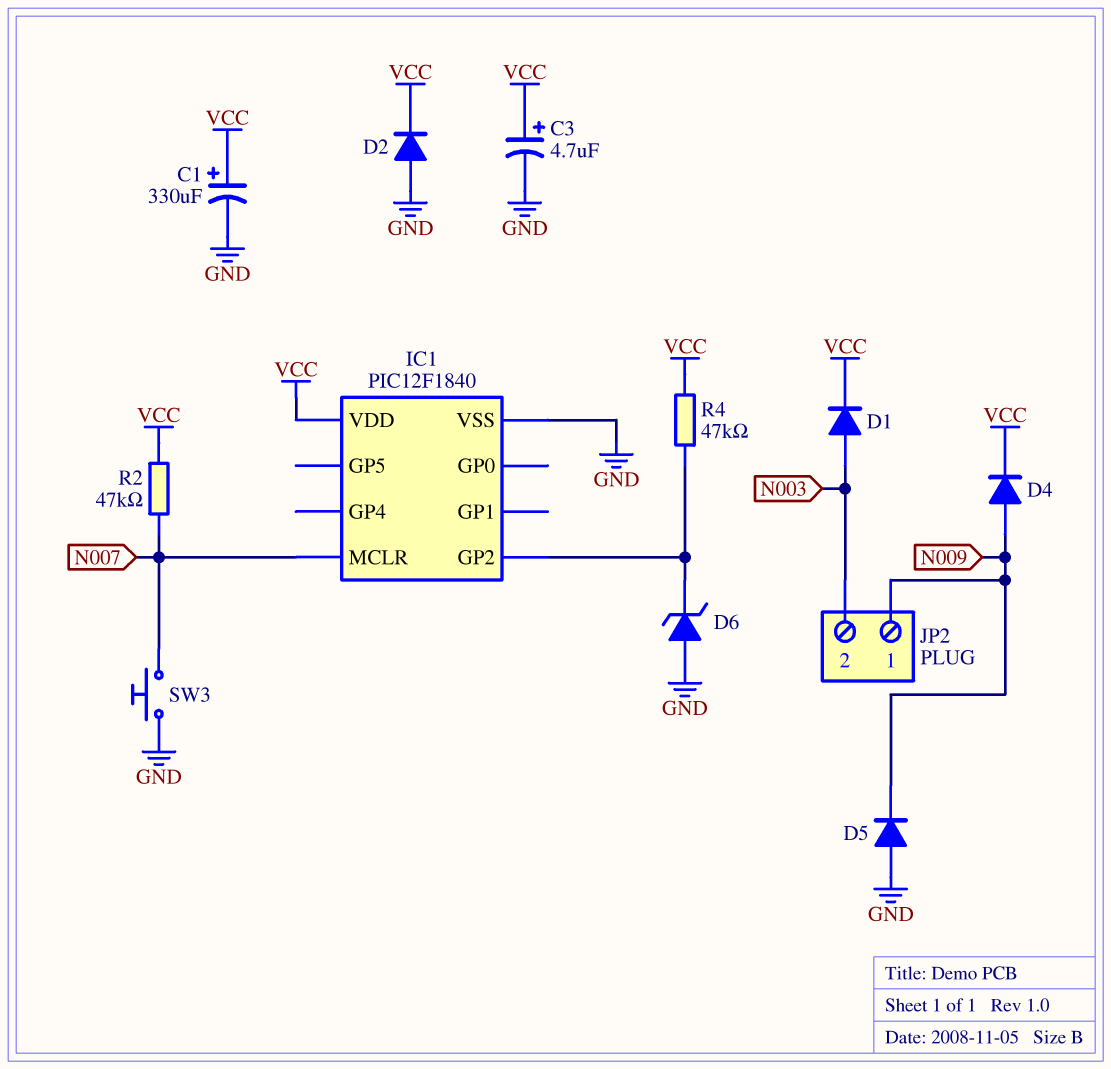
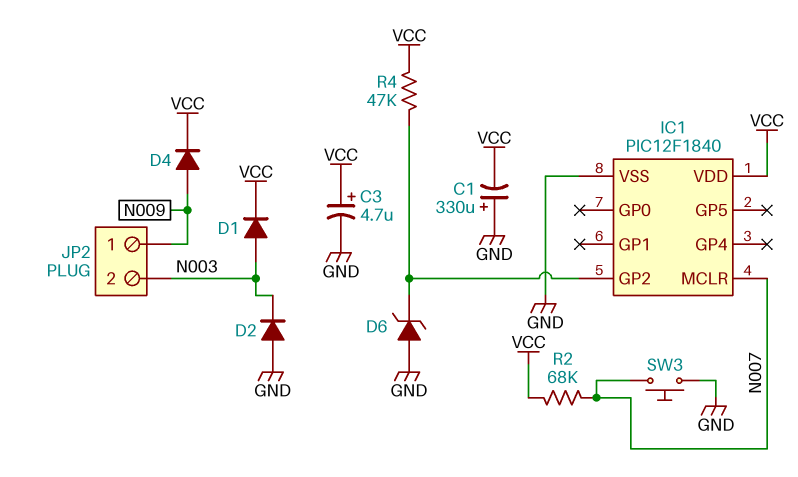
C1: 330uF (plus VCC, minus GND) -> 330uF (plus GND, minus VCC)
D2: diode (A GND, K VCC) -> diode (A GND, K N003)
D5: diode (A GND, K N009) -> none
R2: 47k (N007, VCC) -> 68k (N007, VCC)

